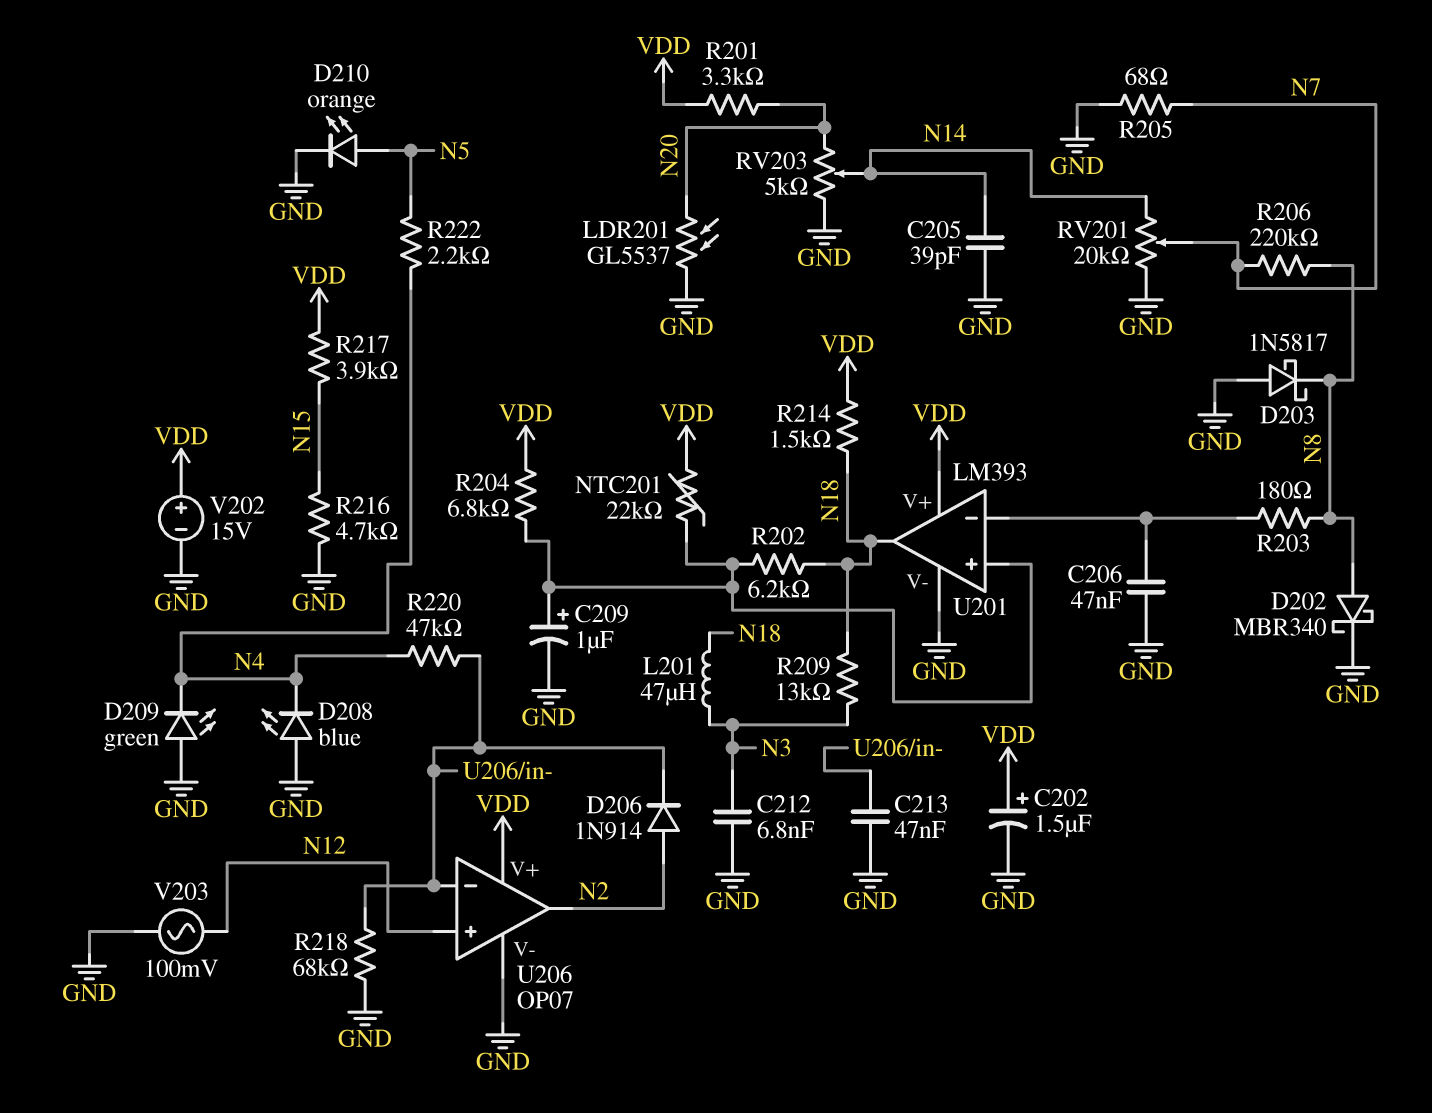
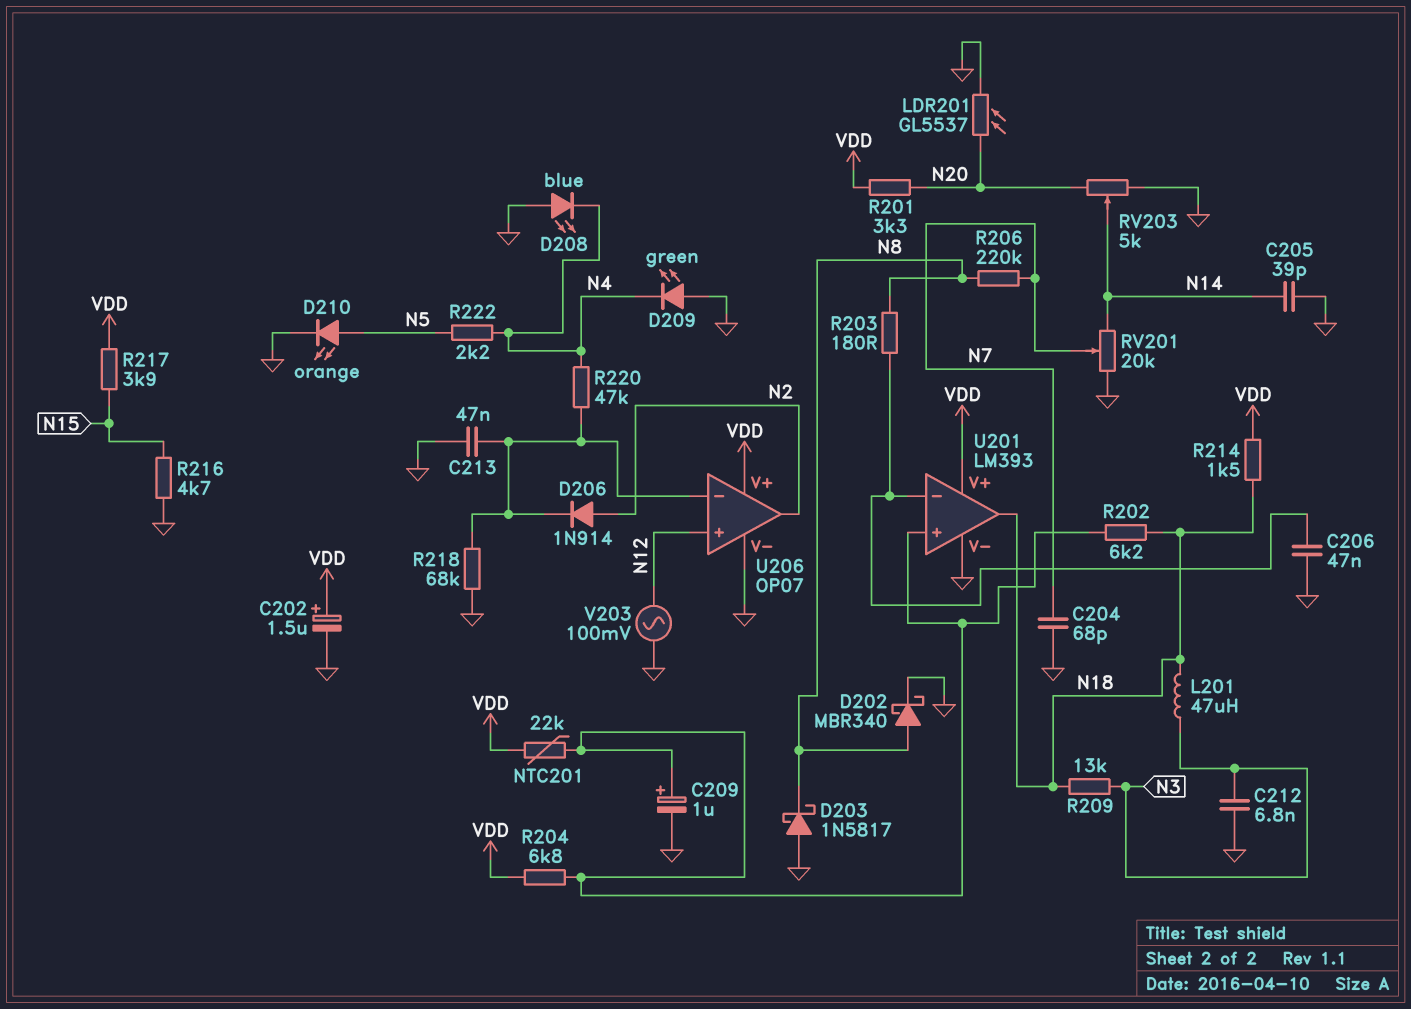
C204: none -> 68pF (GND, N7)
R205: 68 (GND, N7) -> none
V202: 15V (plus VDD, minus GND) -> none

